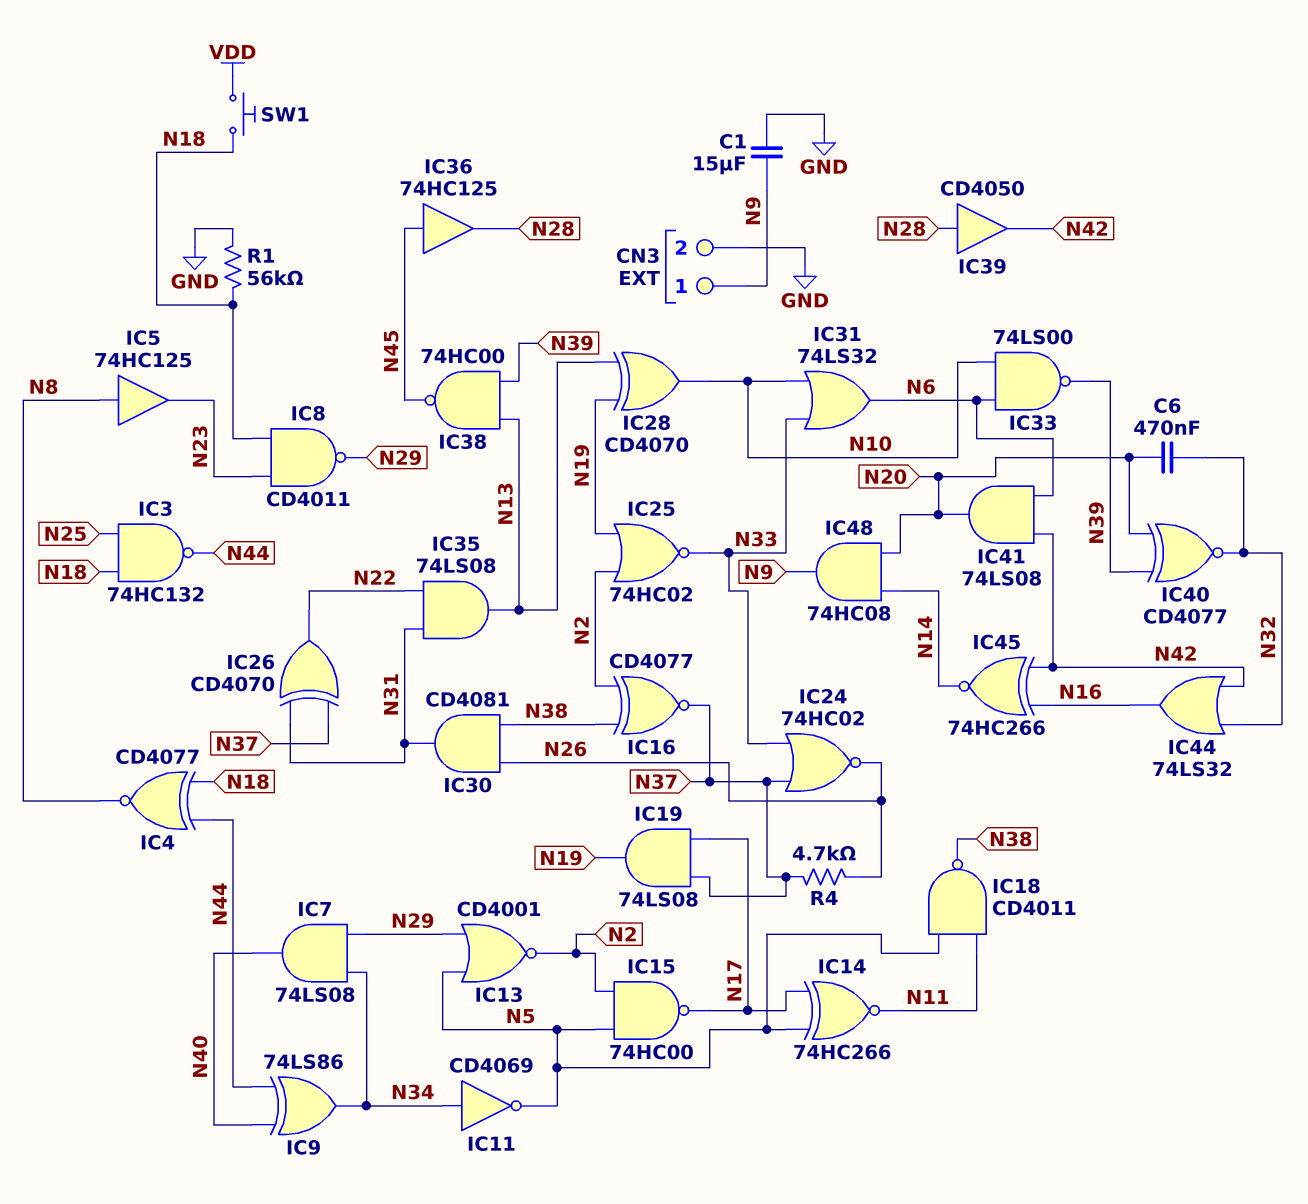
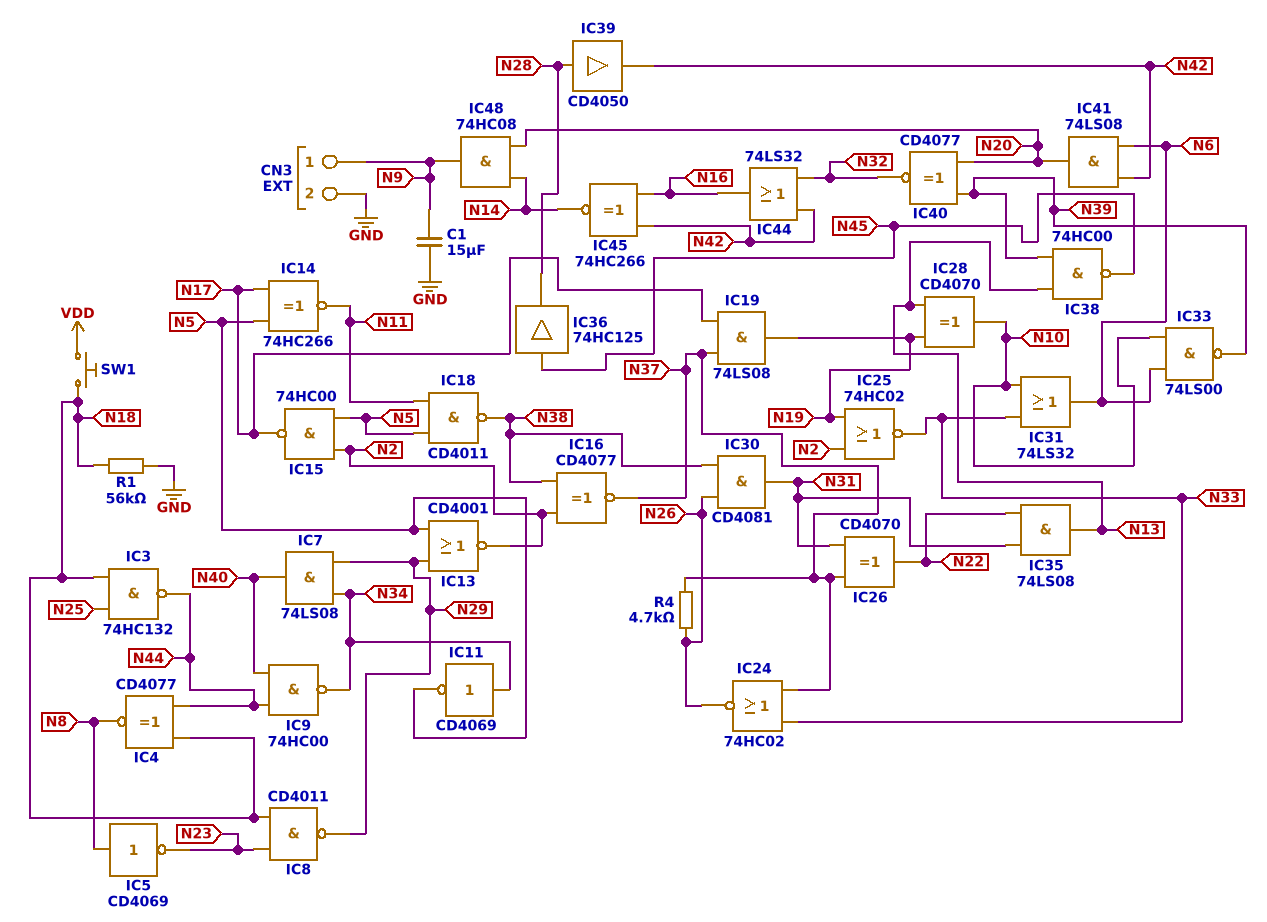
C6: 470nF (N20, N32) -> none
IC5: buffer 74HC125 (in N8, out N23) -> NOT CD4069 (in N8, out N23)
IC9: XOR 74LS86 (in N40, in N44, out N34) -> NAND 74HC00 (in N40, in N44, out N34)

